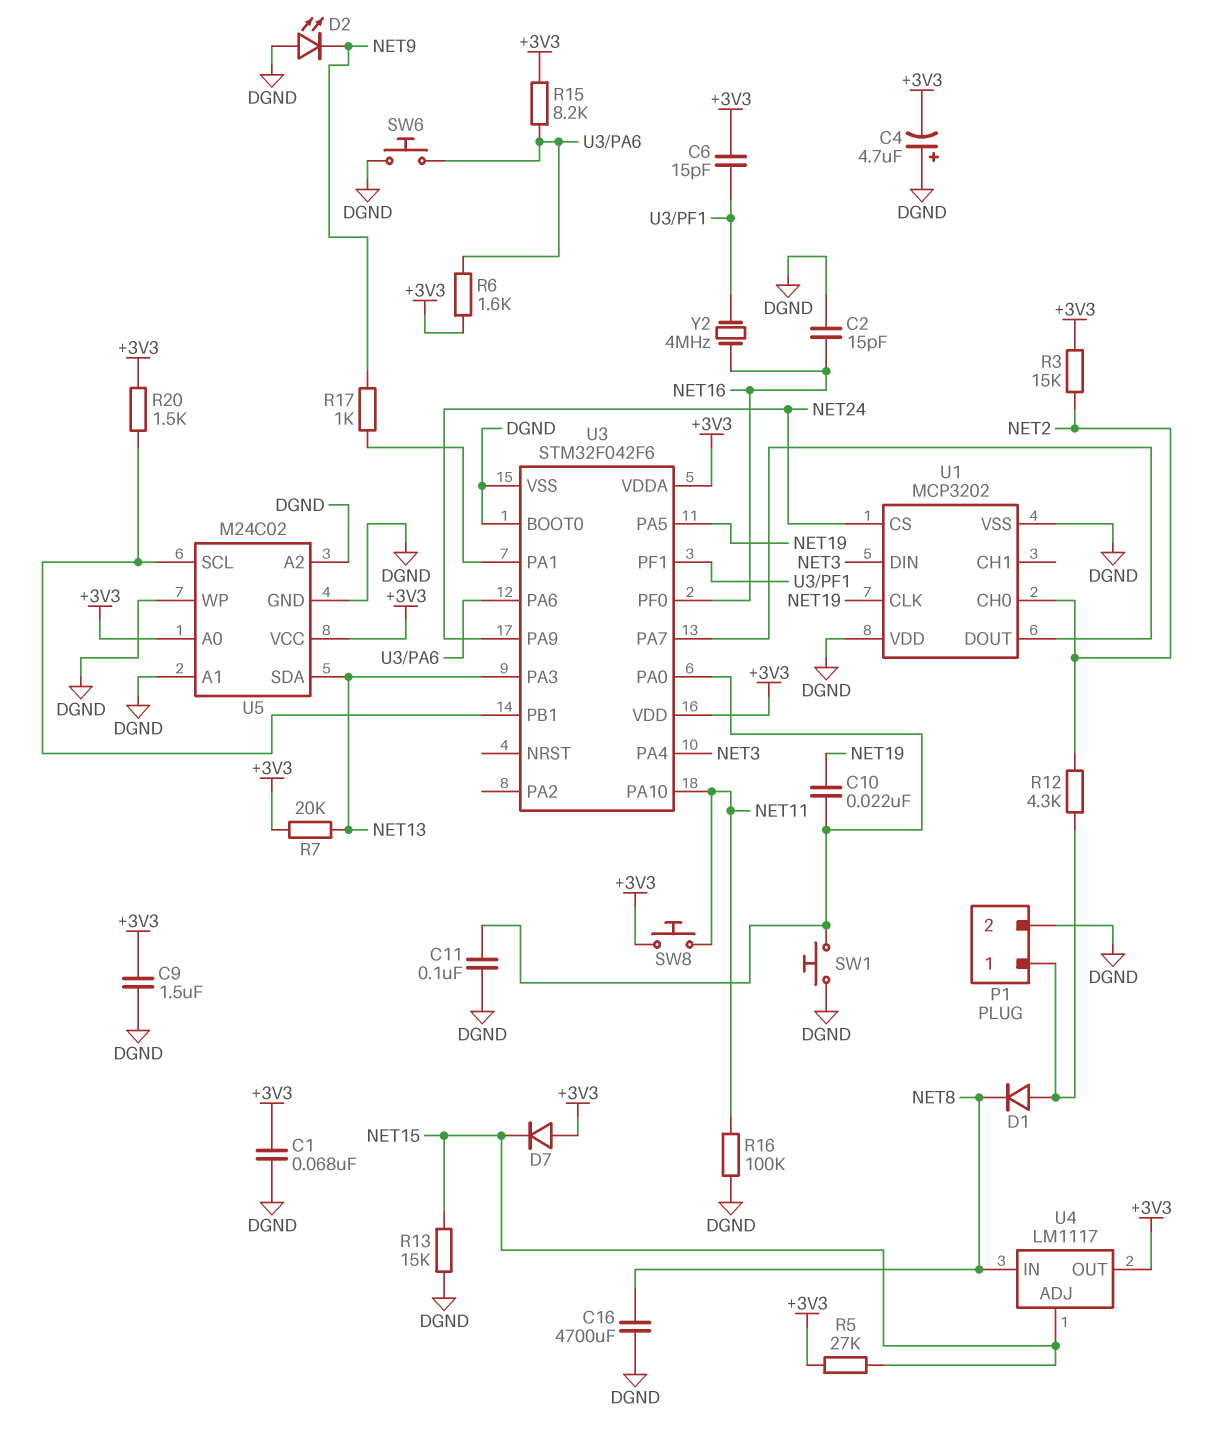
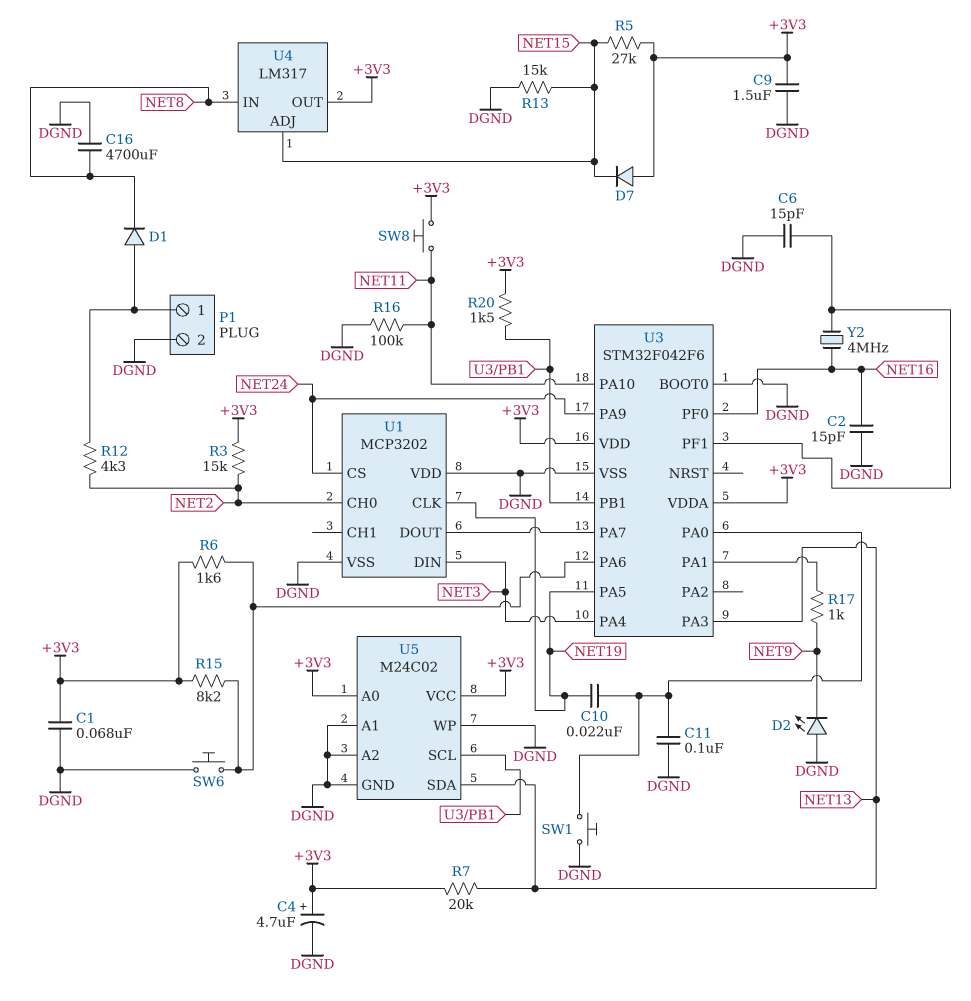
C4: 4.7uF (plus DGND, minus +3V3) -> 4.7uF (plus +3V3, minus DGND)
C6: 15pF (+3V3, U3/PF1) -> 15pF (DGND, U3/PF1)
U4: LM1117 -> LM317

